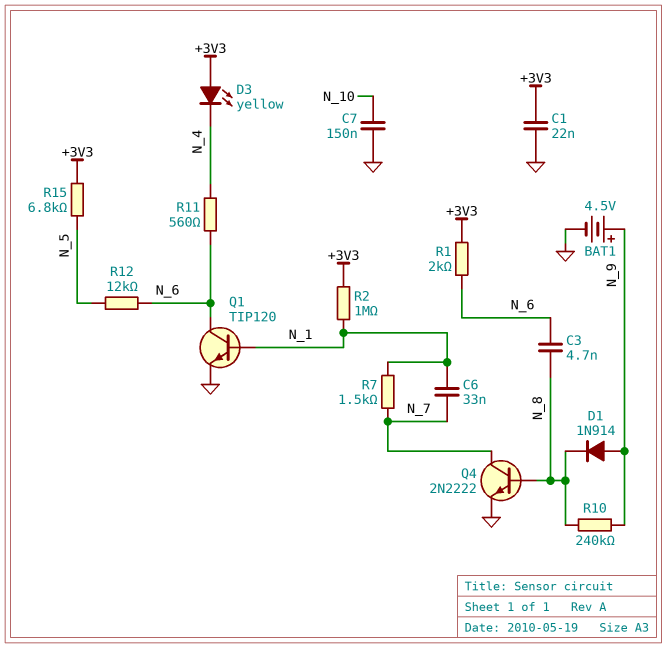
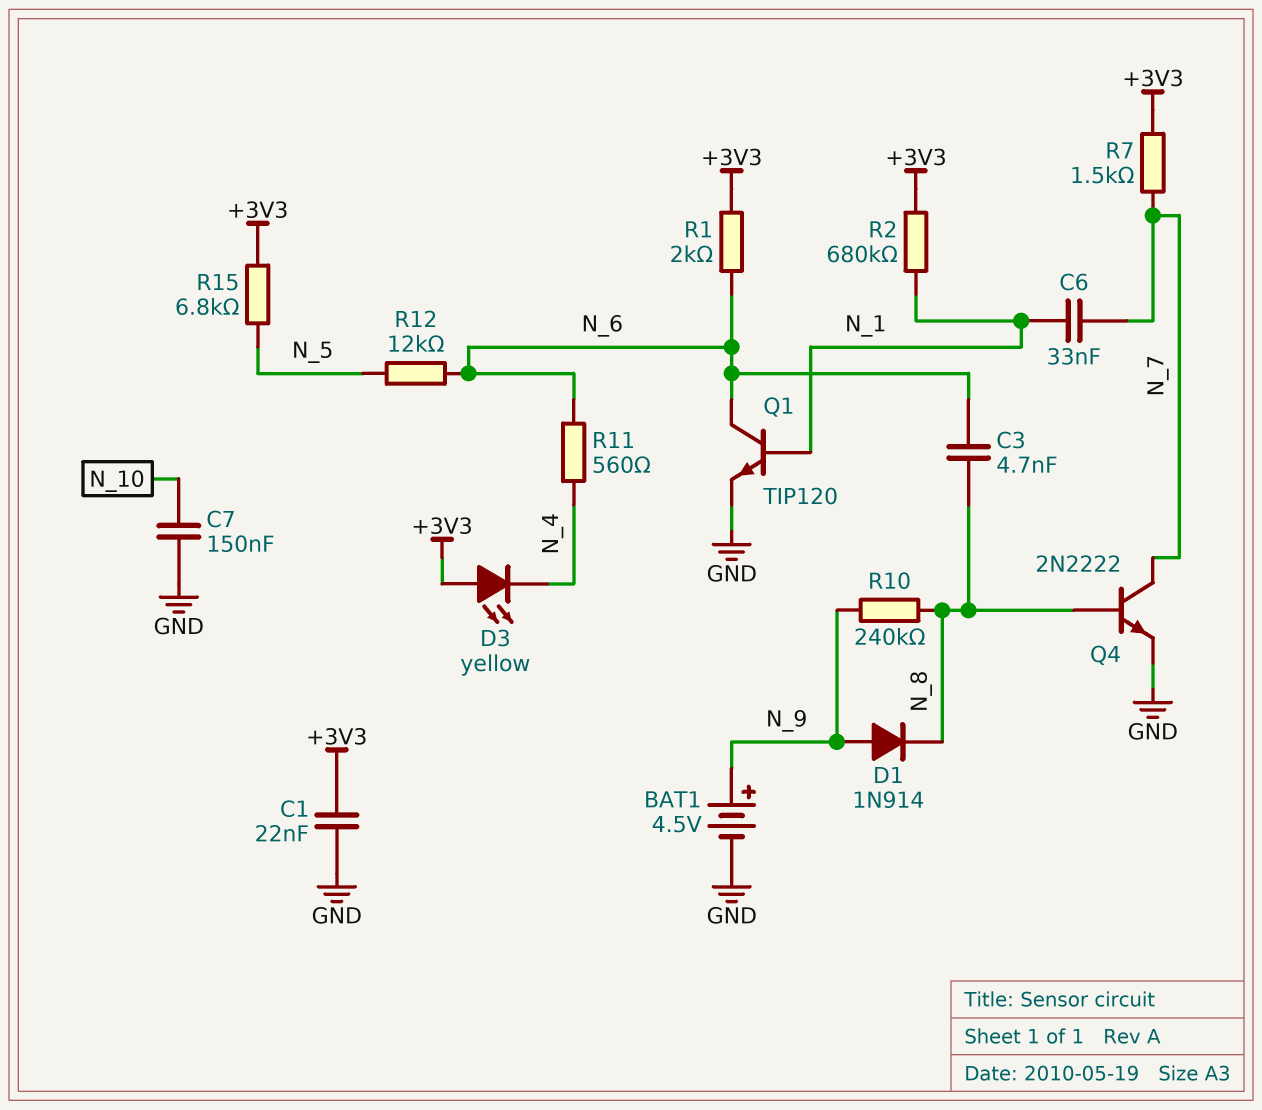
R2: 1M (+3V3, N_1) -> 680k (+3V3, N_1)
R7: 1.5k (N_1, N_7) -> 1.5k (+3V3, N_7)

